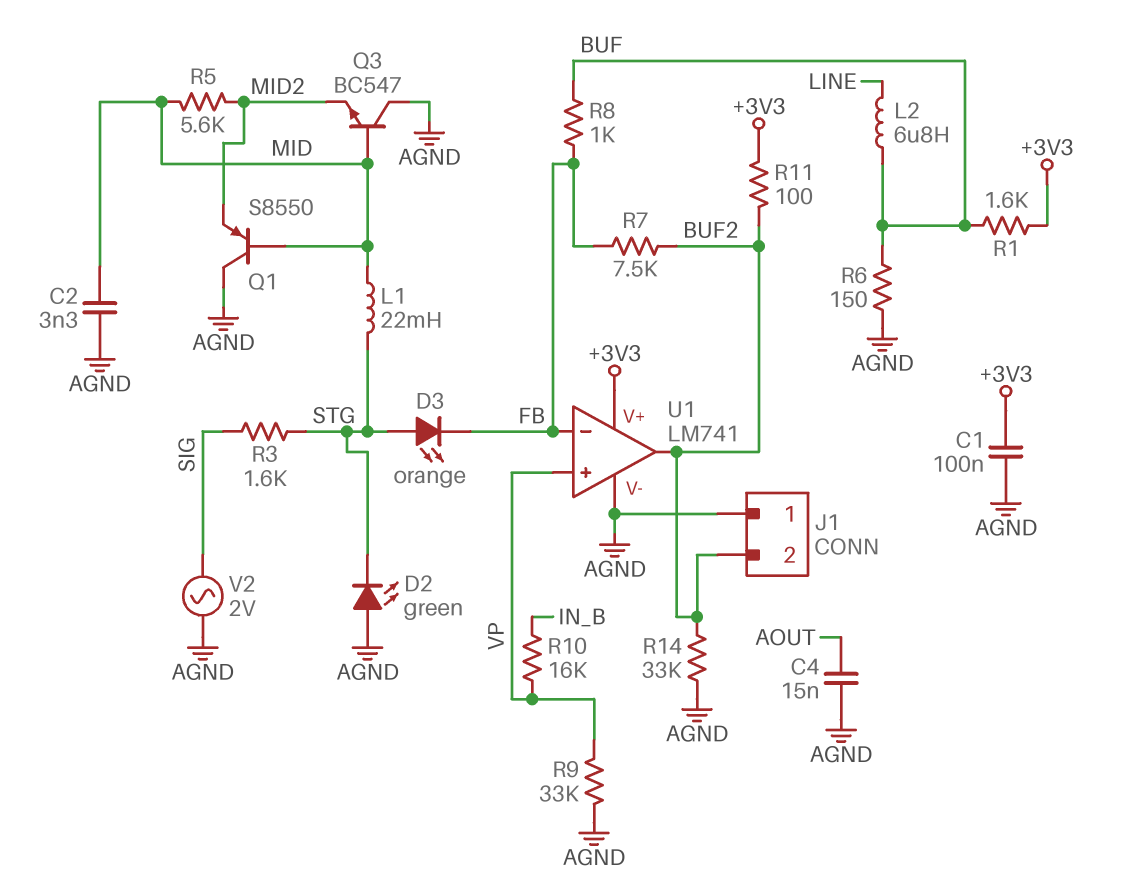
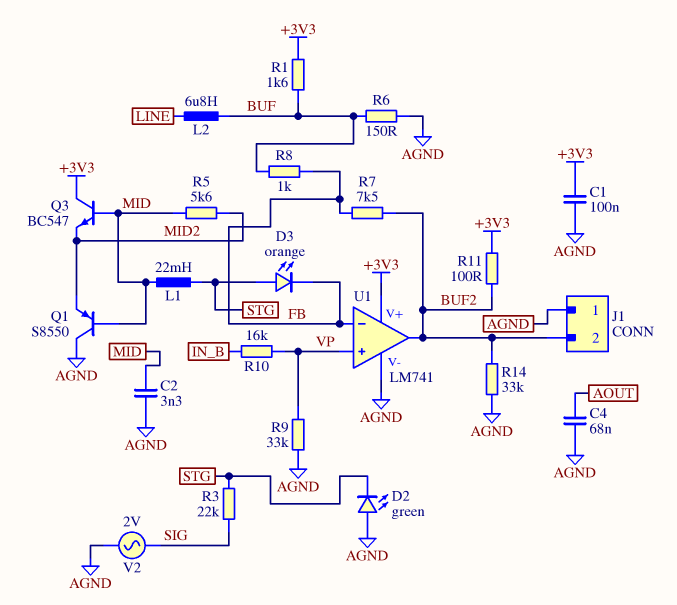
C4: 15nF (AGND, AOUT) -> 68nF (AGND, AOUT)
Q3: NPN BC547 (B MID, C AGND, E MID2) -> NPN BC547 (B MID, C +3V3, E MID2)
R3: 1.6k (SIG, STG) -> 22k (SIG, STG)

